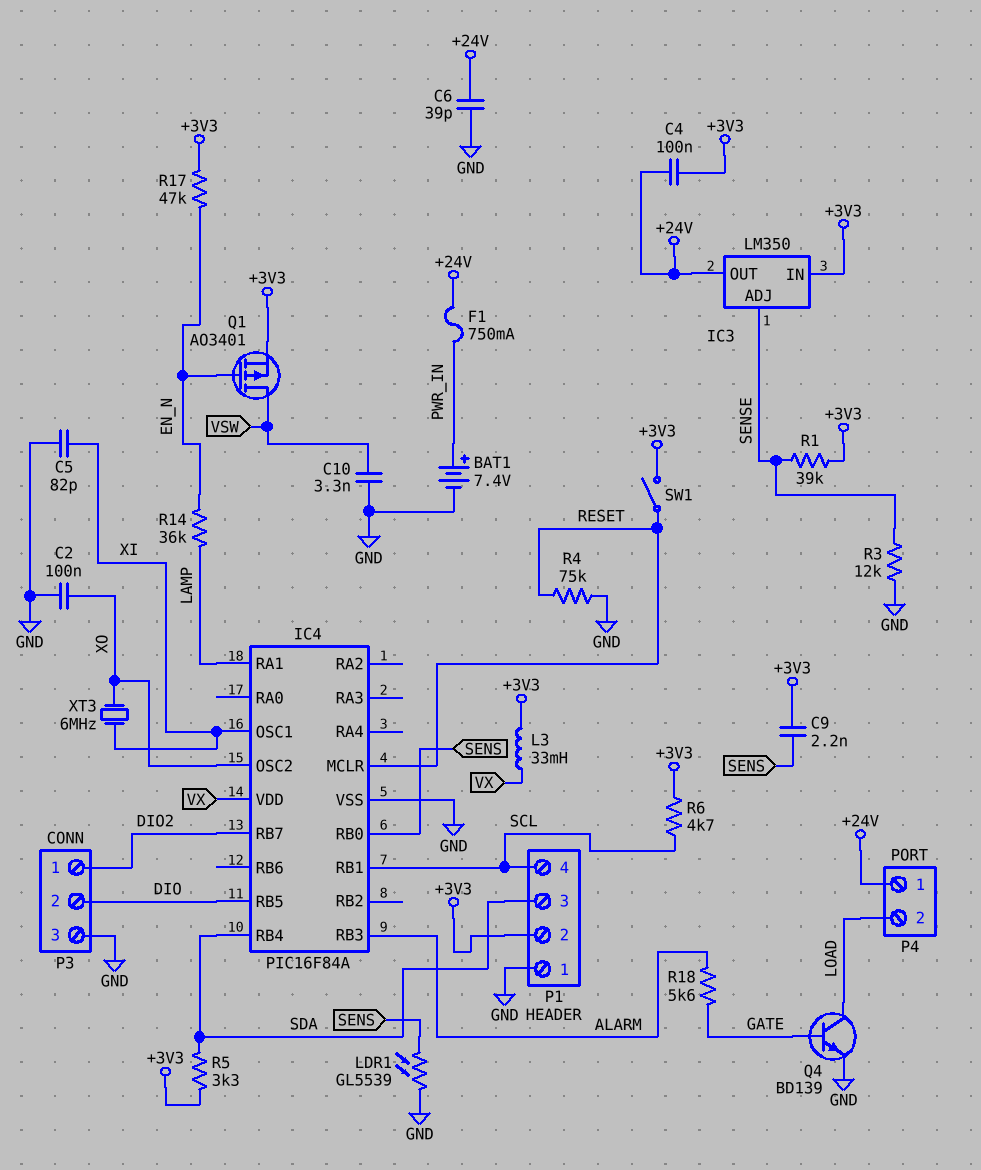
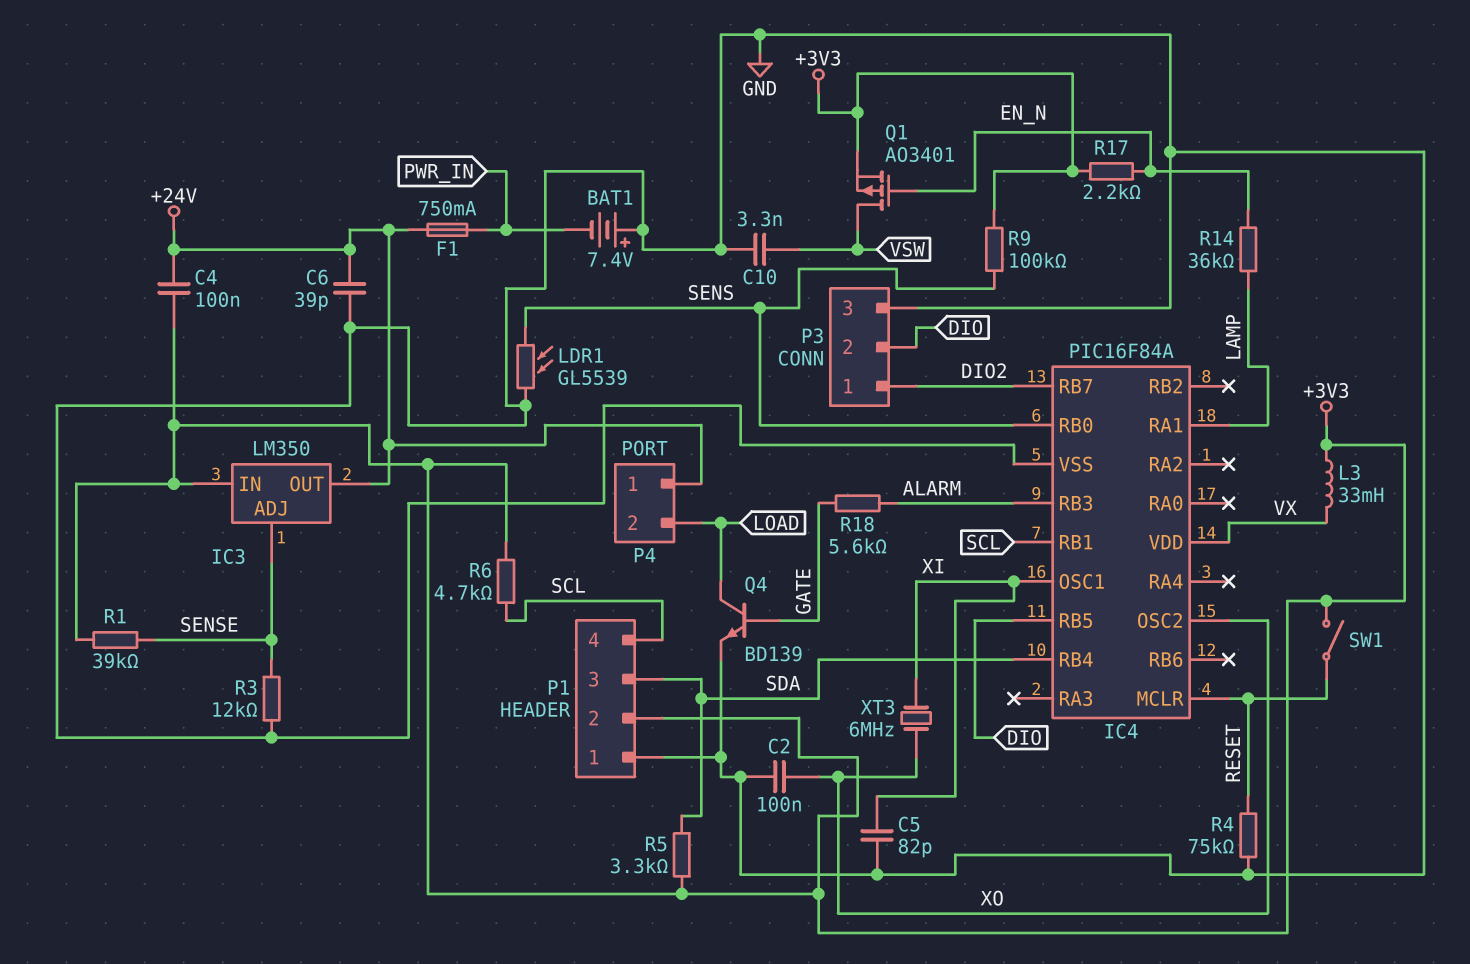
BAT1: 7.4V (plus PWR_IN, minus GND) -> 7.4V (plus GND, minus PWR_IN)
C9: 2.2nF (+3V3, SENS) -> none
R9: none -> 100k (+3V3, SENS)
R17: 47k (+3V3, EN_N) -> 2.2k (+3V3, EN_N)

